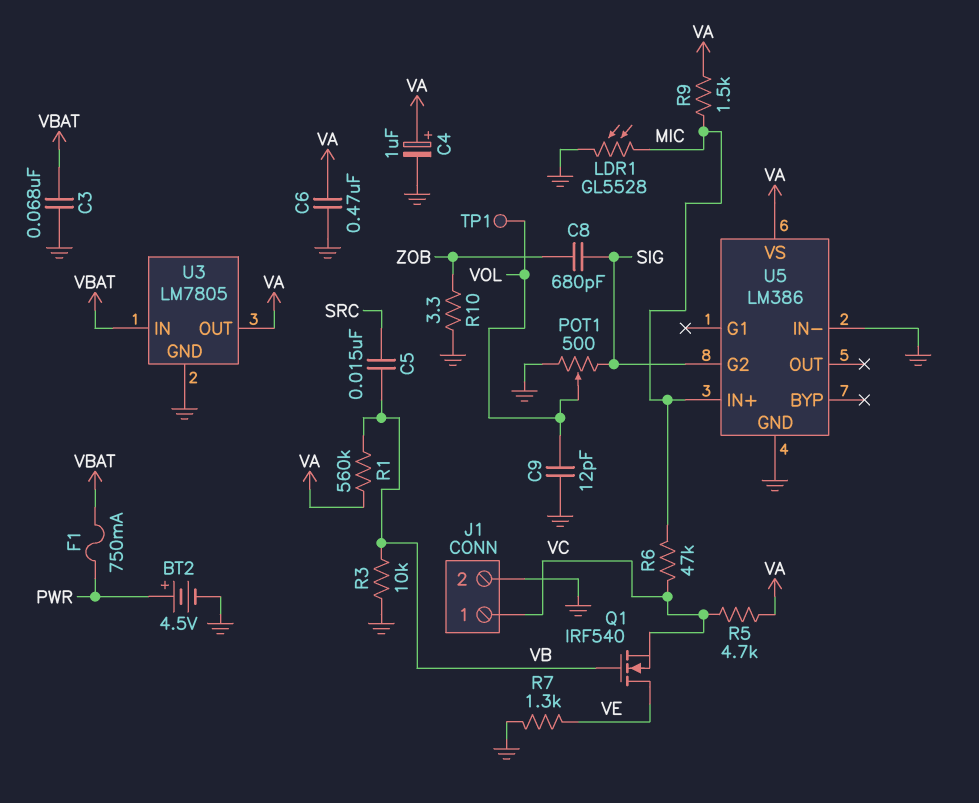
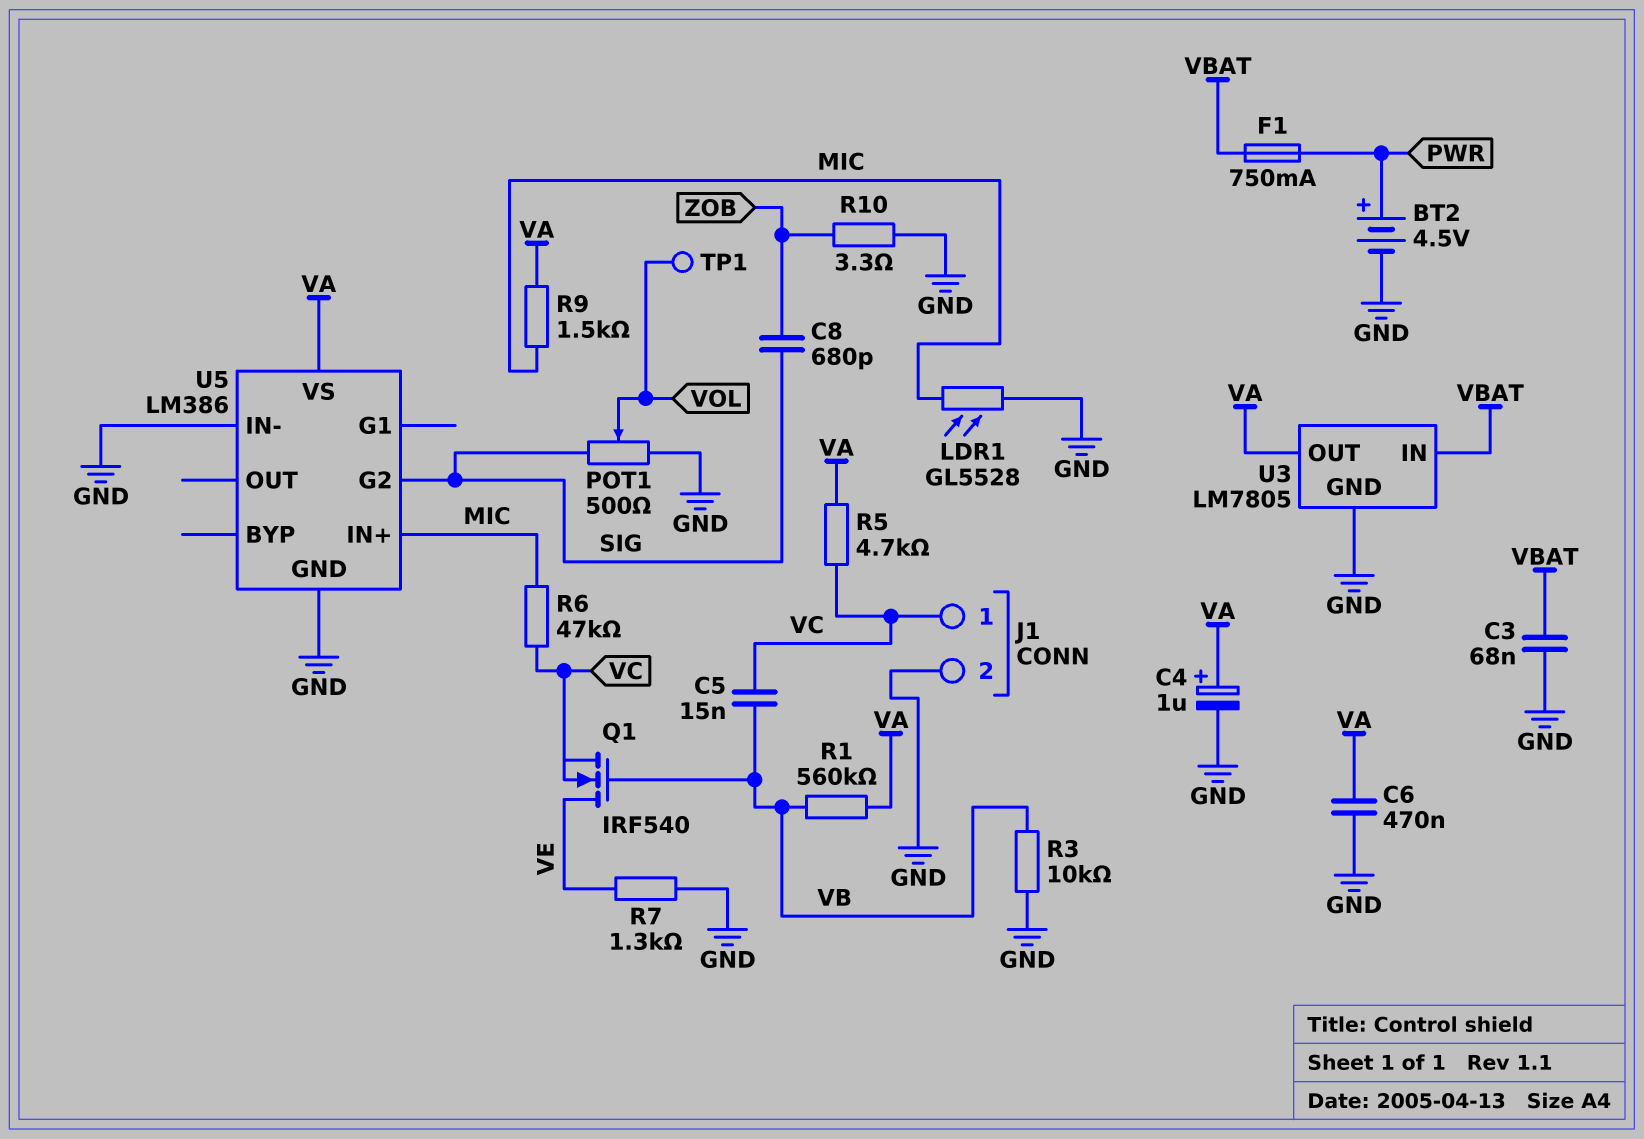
C5: 15nF (SRC, VB) -> 15nF (VB, VC)
C9: 12pF (GND, VOL) -> none

